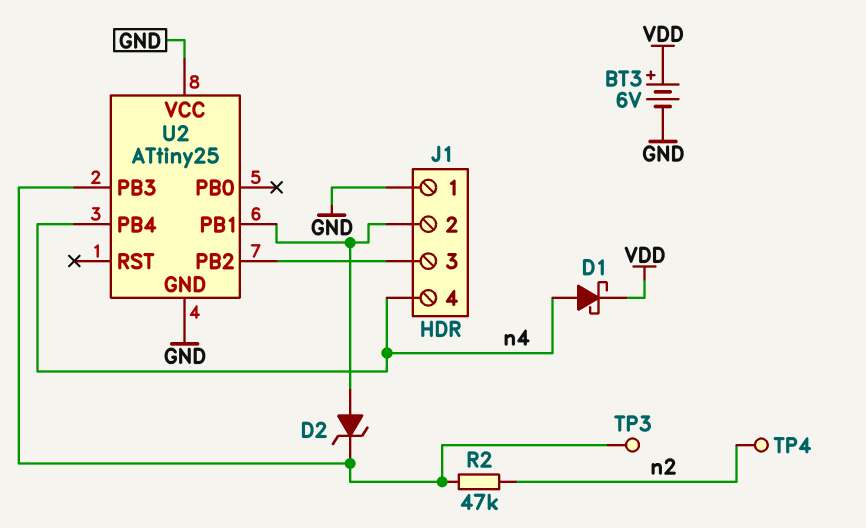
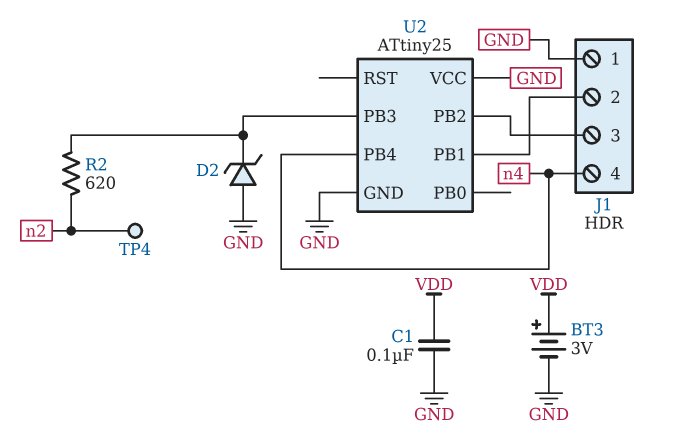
BT3: 6V (plus VDD, minus GND) -> 3V (plus VDD, minus GND)
C1: none -> 100nF (GND, VDD)
D1: schottky (A n4, K VDD) -> none
D2: zener (A J1/2, K U2/PB3) -> zener (A GND, K U2/PB3)
R2: 47k (U2/PB3, n2) -> 620 (U2/PB3, n2)
TP3: test point (U2/PB3) -> none

